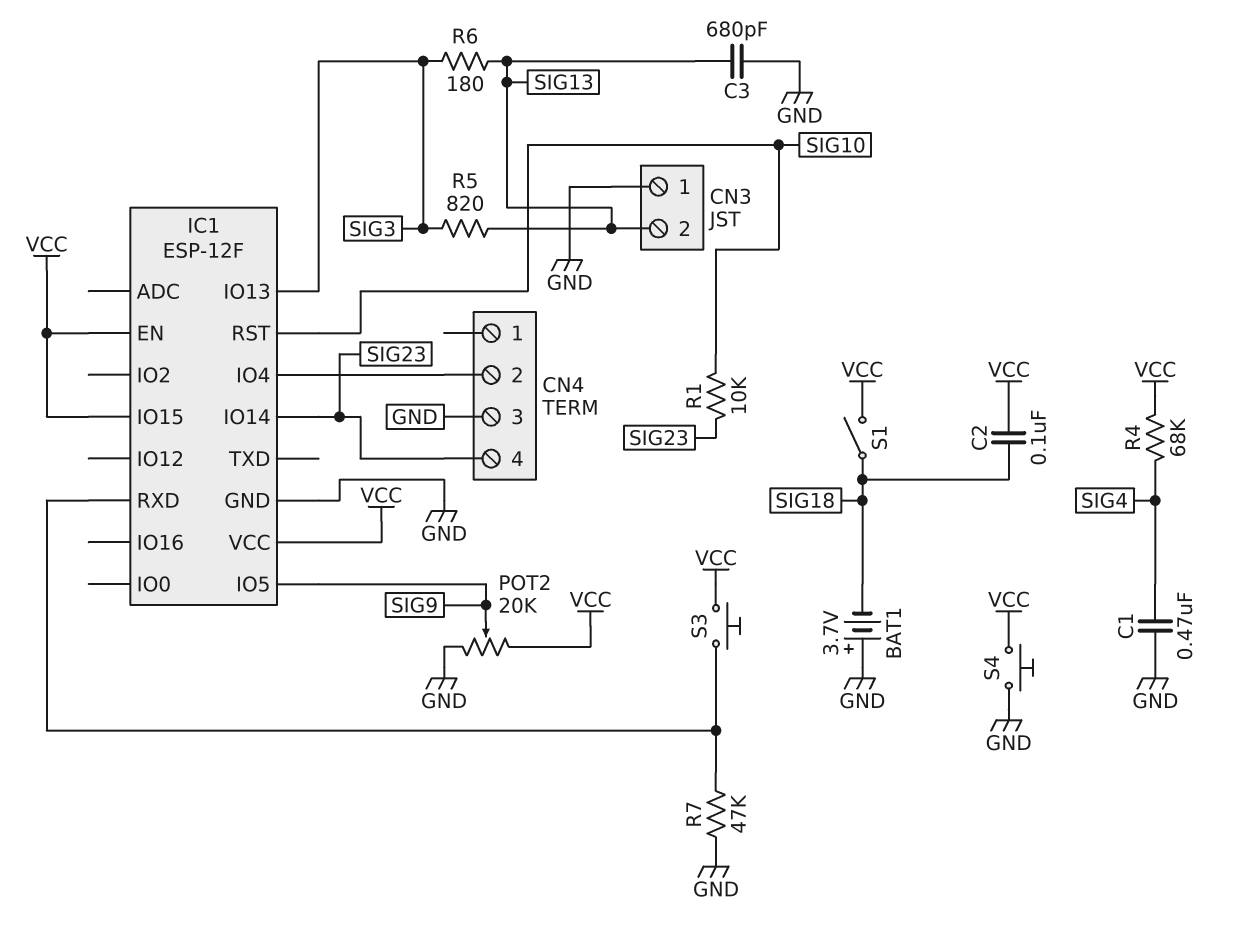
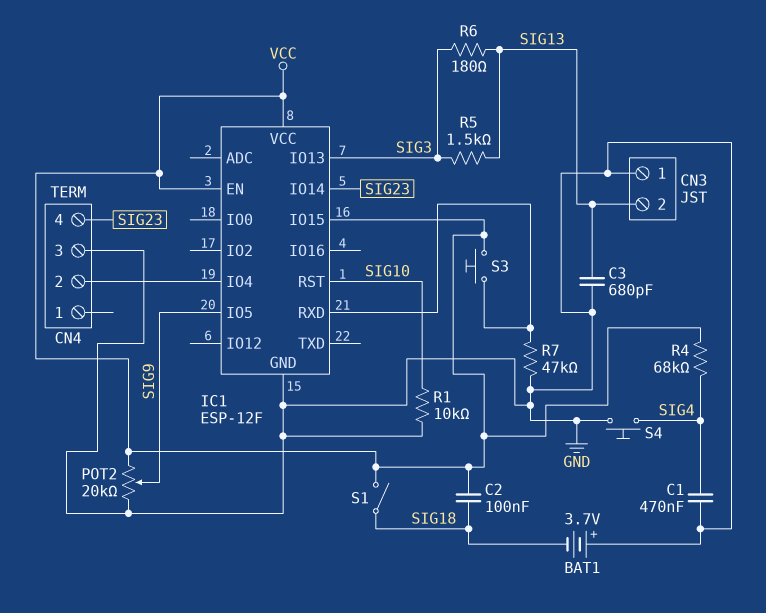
R1: 10k (SIG10, SIG23) -> 10k (GND, SIG10)
R5: 820 (SIG3, SIG13) -> 1.5k (SIG3, SIG13)
S4: button (GND, VCC) -> button (GND, SIG4)

